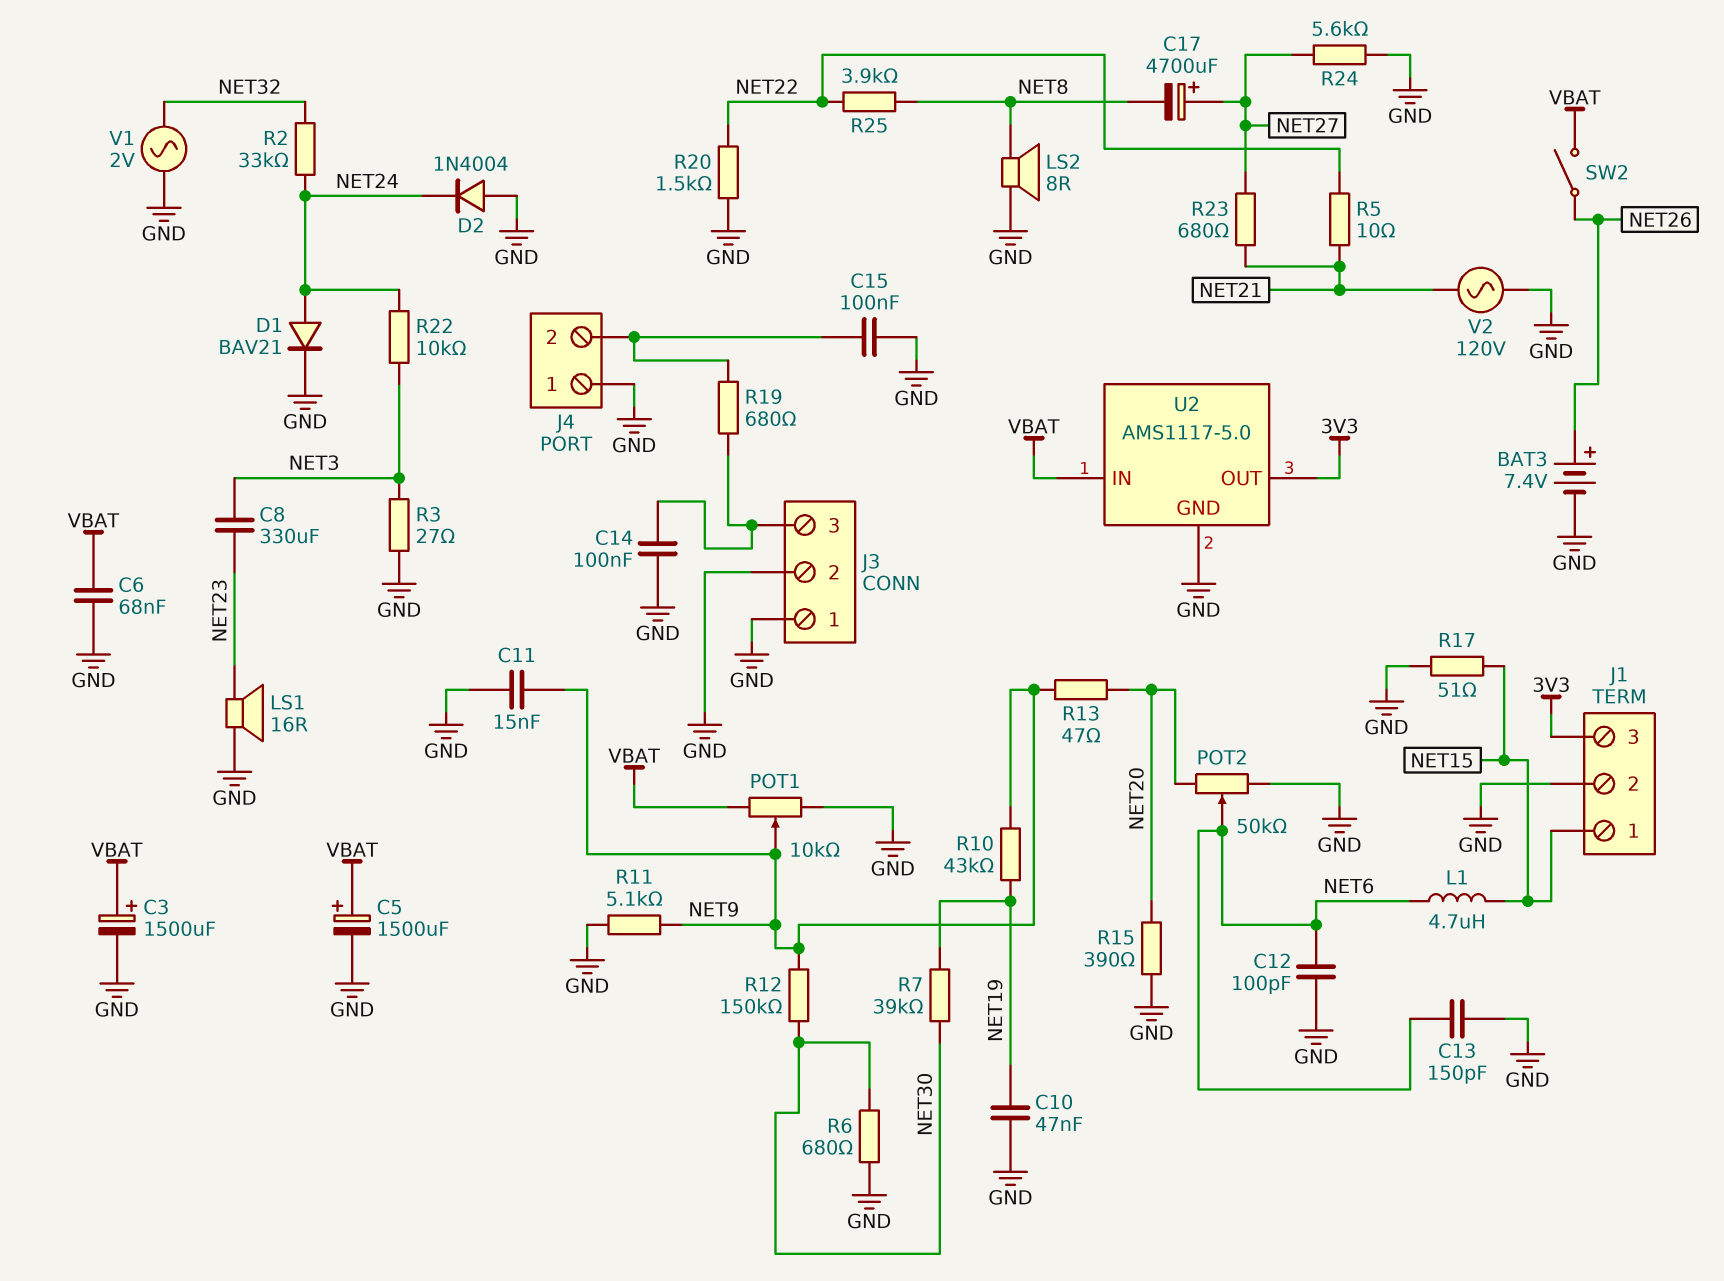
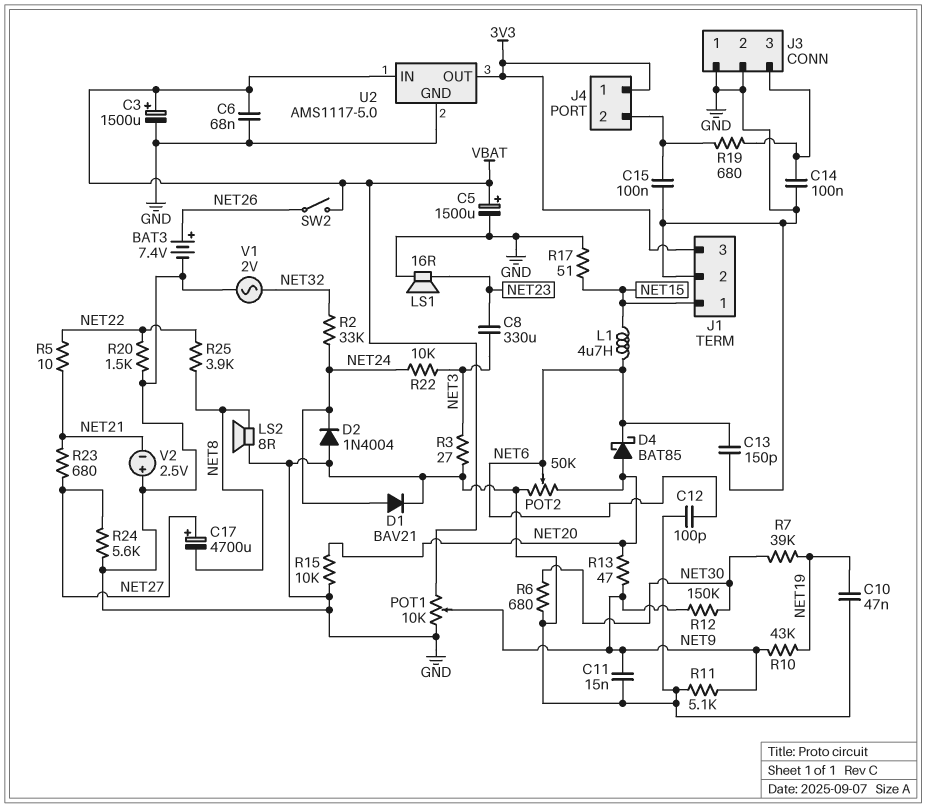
D4: none -> schottky BAT85 (A NET20, K NET6)
J4 pin 1: GND -> 3V3
R15: 390 (GND, NET20) -> 10k (GND, NET20)
V2: AC 120V (GND, NET21) -> 2.5V (plus GND, minus NET21)

